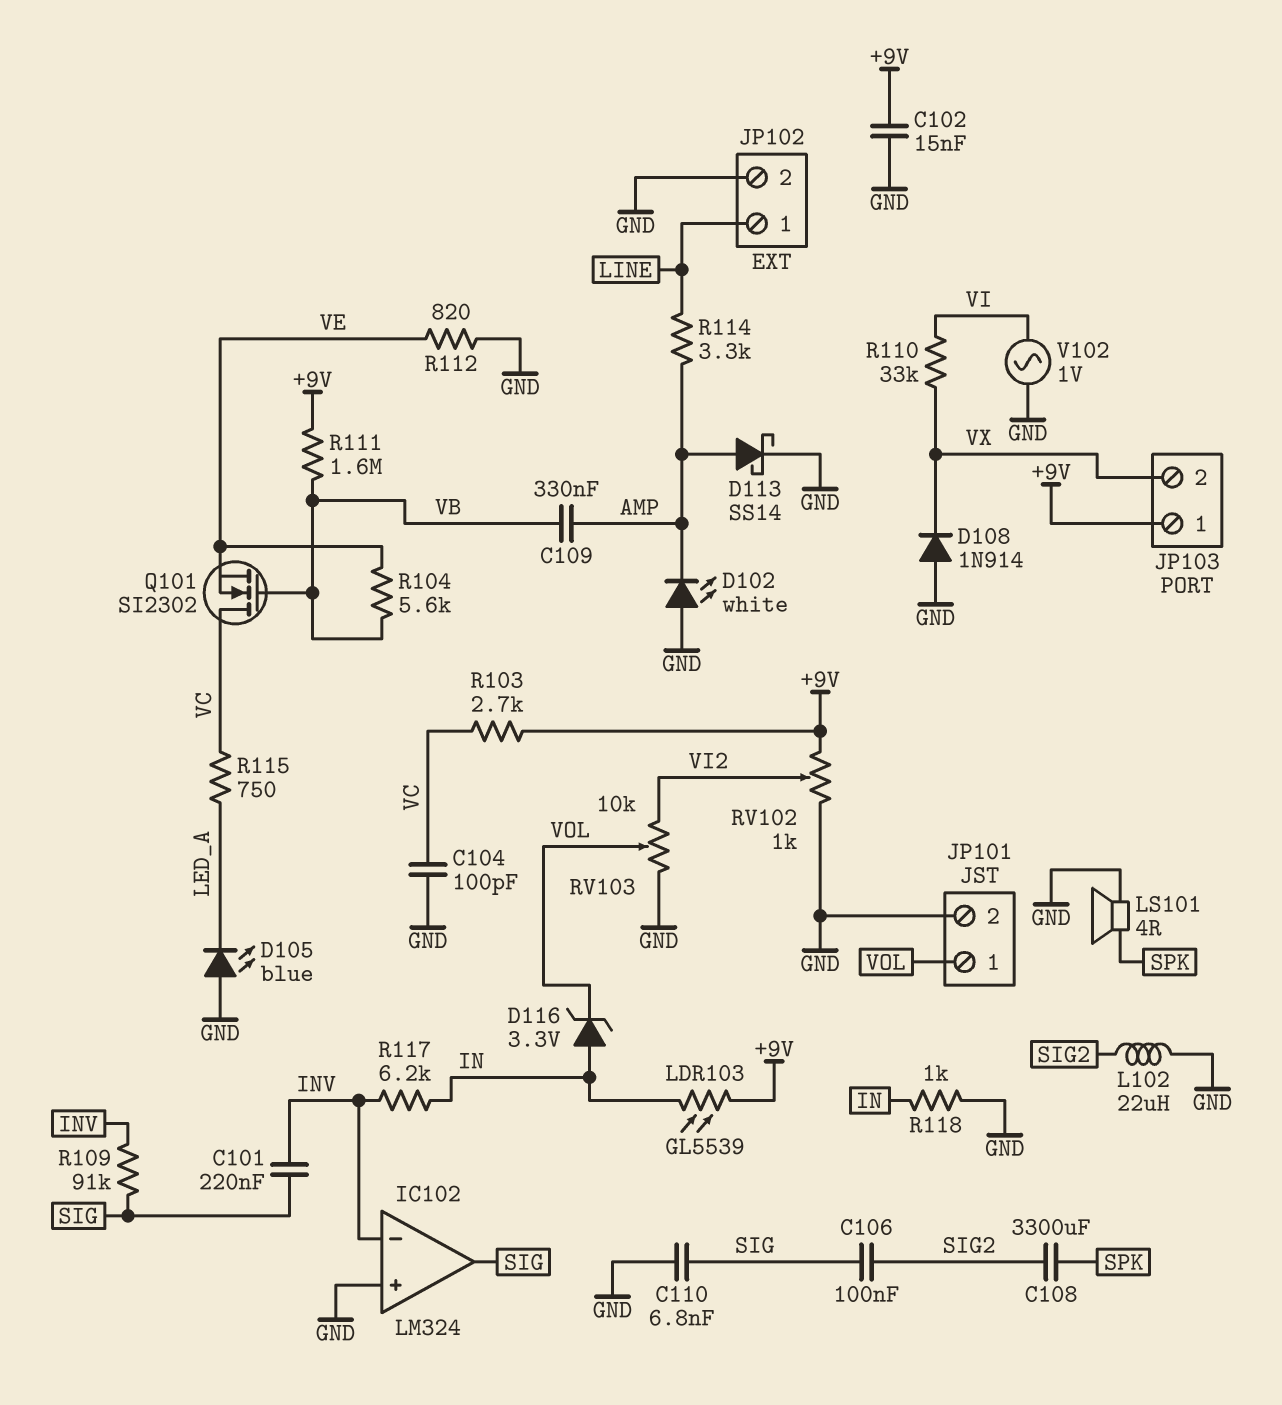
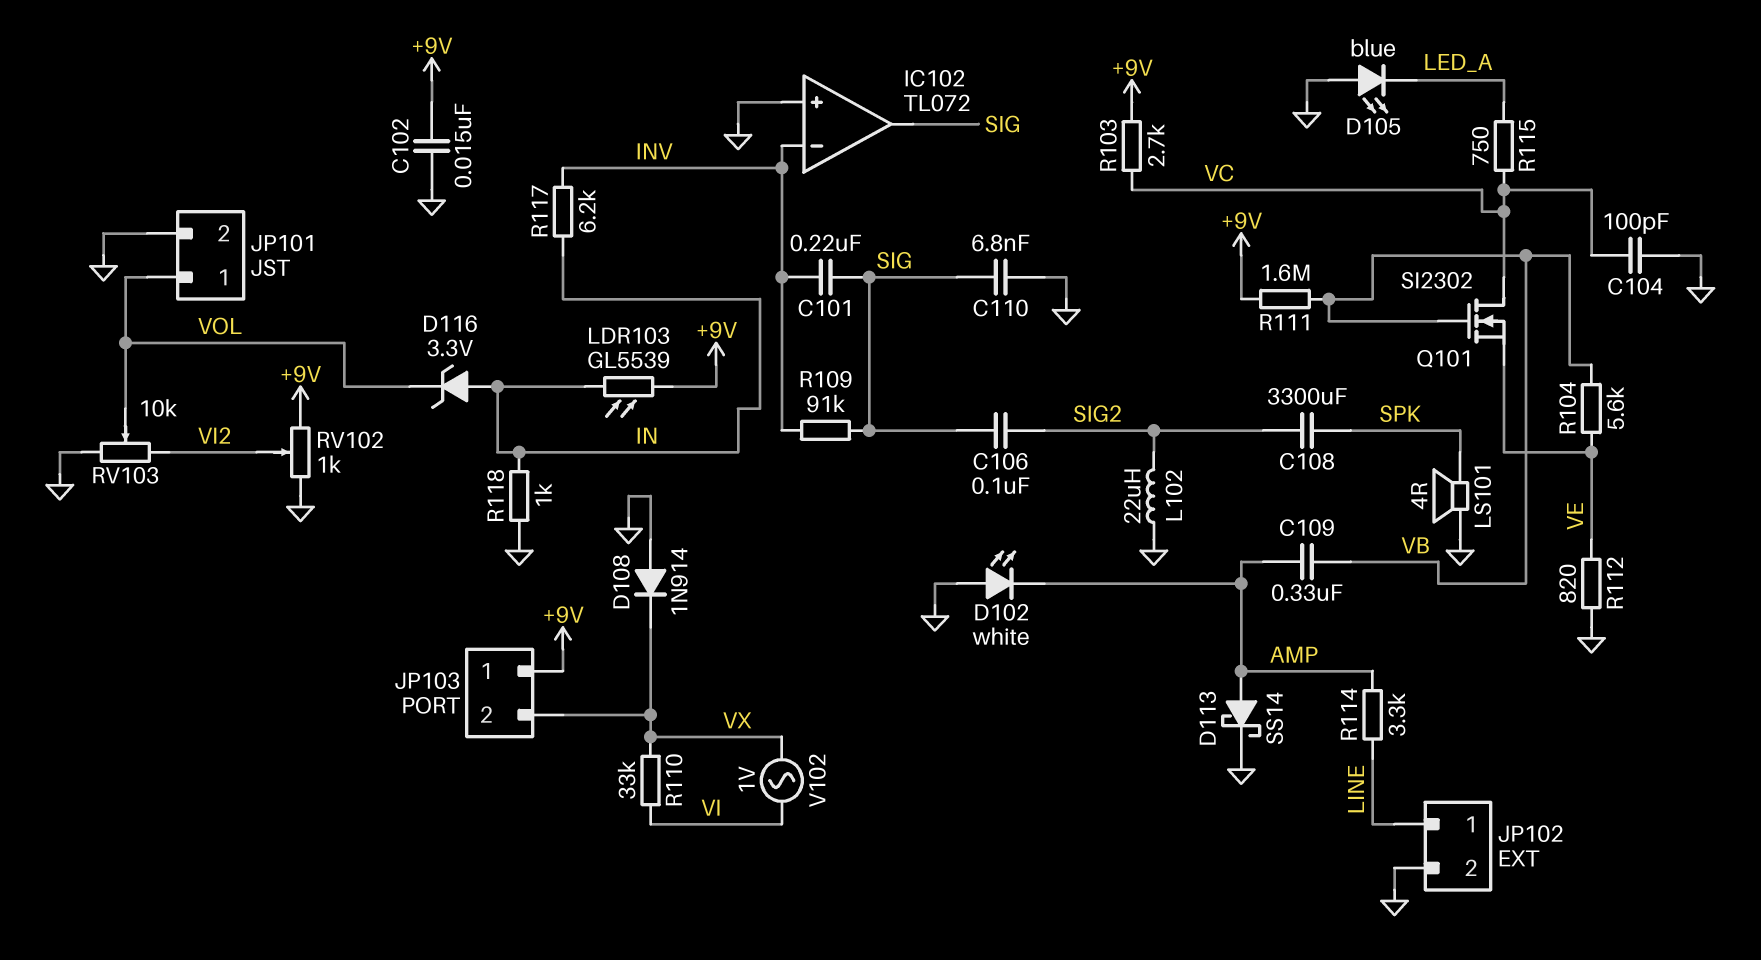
IC102: LM324 -> TL072
V102: AC 1V (GND, VI) -> AC 1V (VI, VX)

